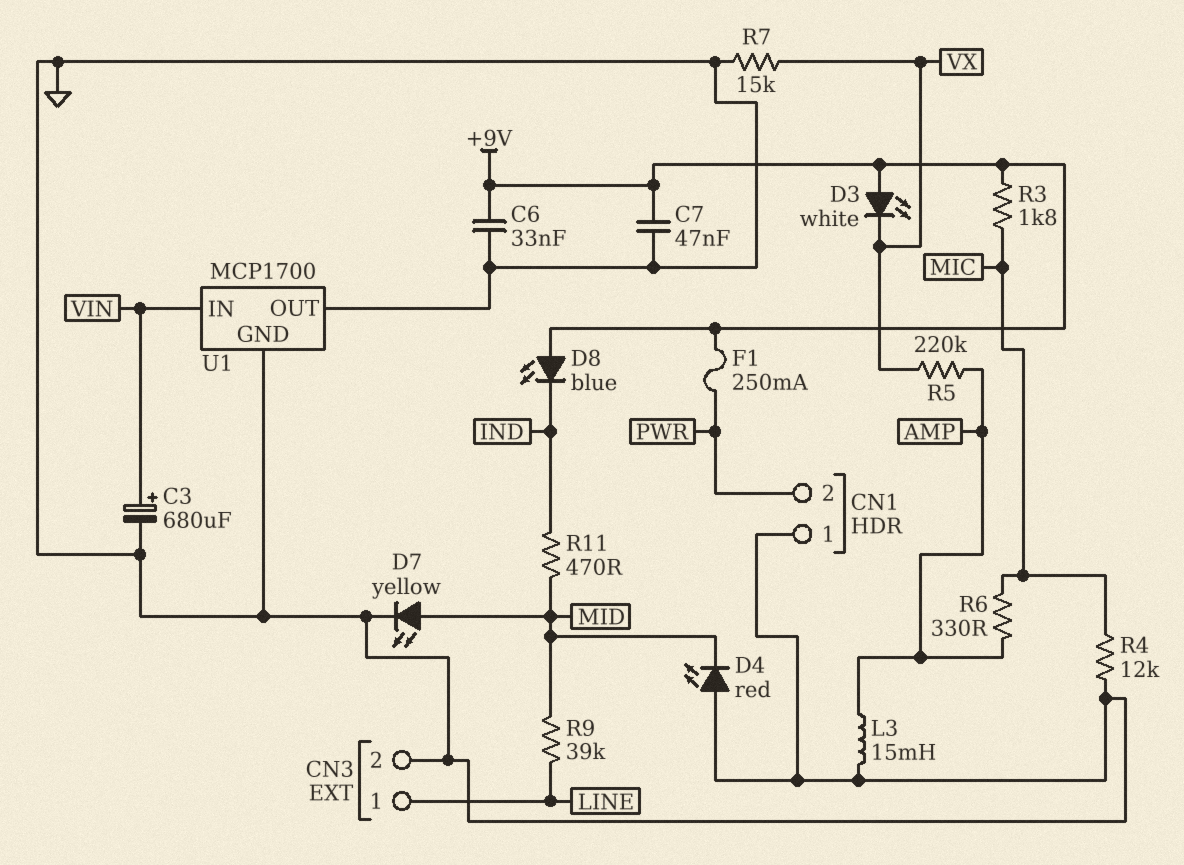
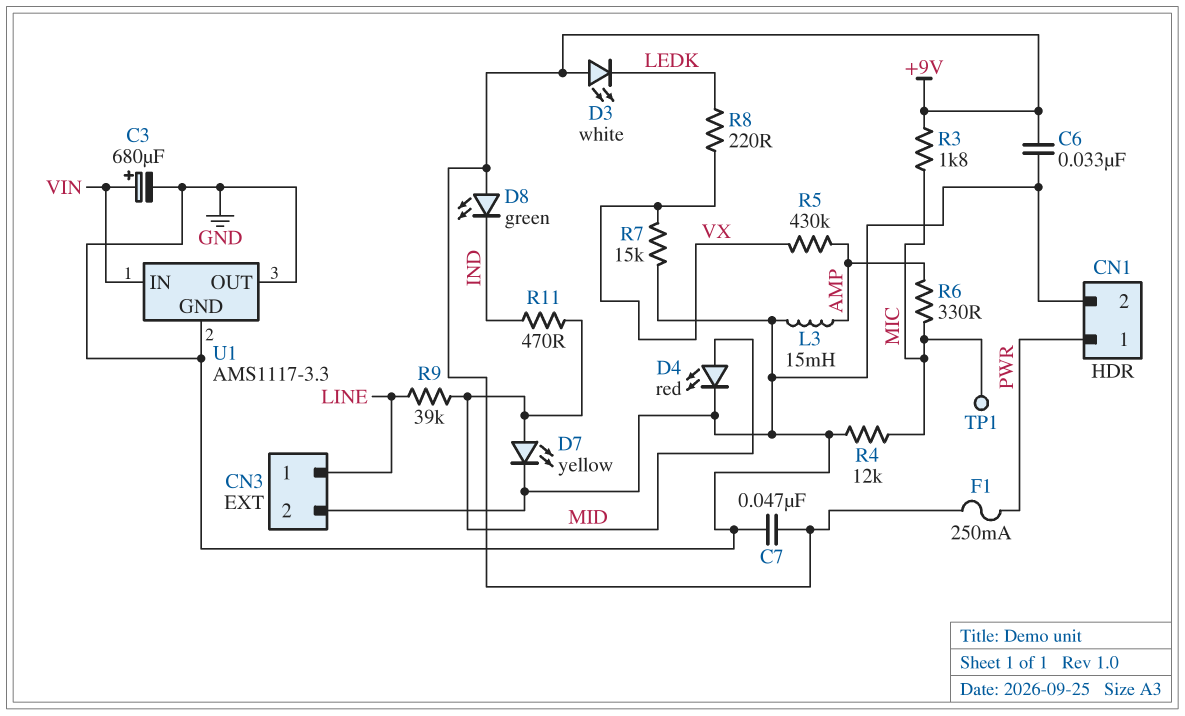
CN1 pin 1: GND -> PWR
CN1 pin 2: PWR -> GND
D3: LED white (A +9V, K VX) -> LED white (A +9V, K LEDK)
D4: LED red (A GND, K MID) -> LED red (A MID, K GND)
D8: LED blue (A +9V, K IND) -> LED green (A +9V, K IND)
R5: 220k (AMP, VX) -> 430k (AMP, VX)
R8: none -> 220 (LEDK, VX)
TP1: none -> test point (MIC)
U1: MCP1700 -> AMS1117-3.3

